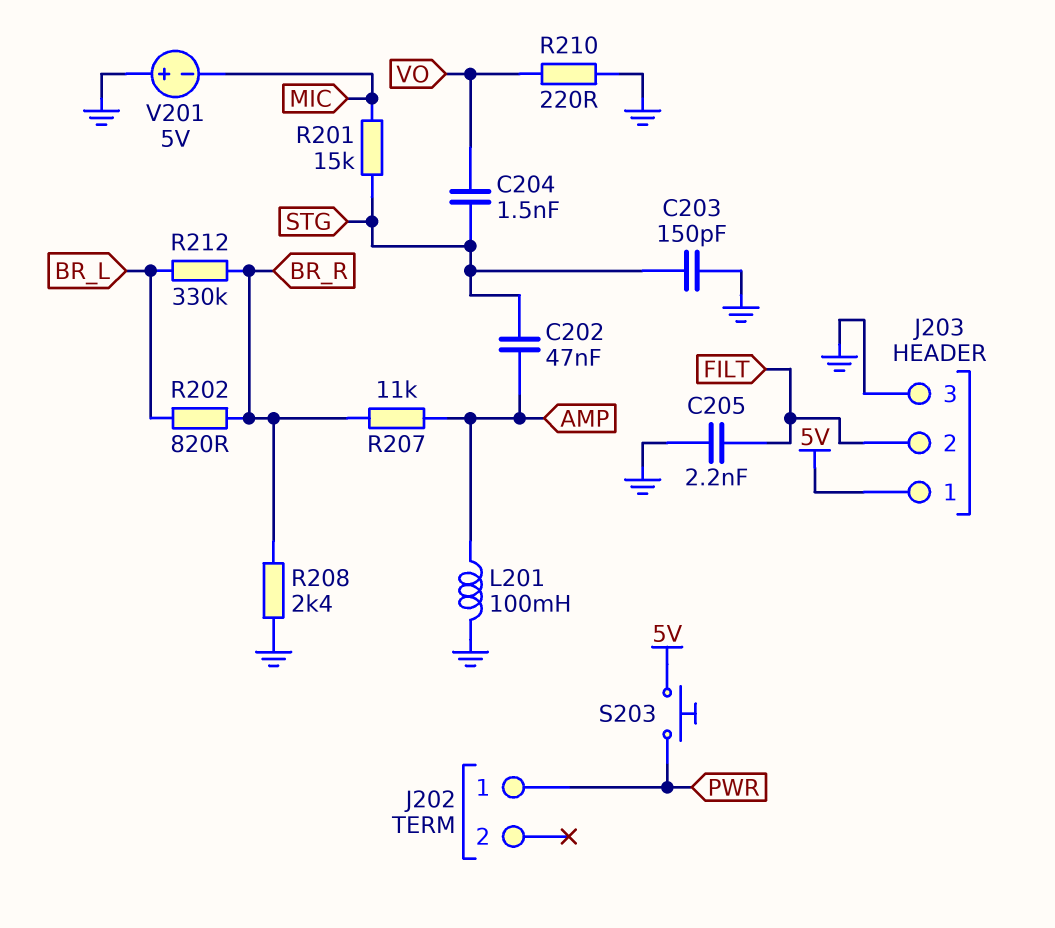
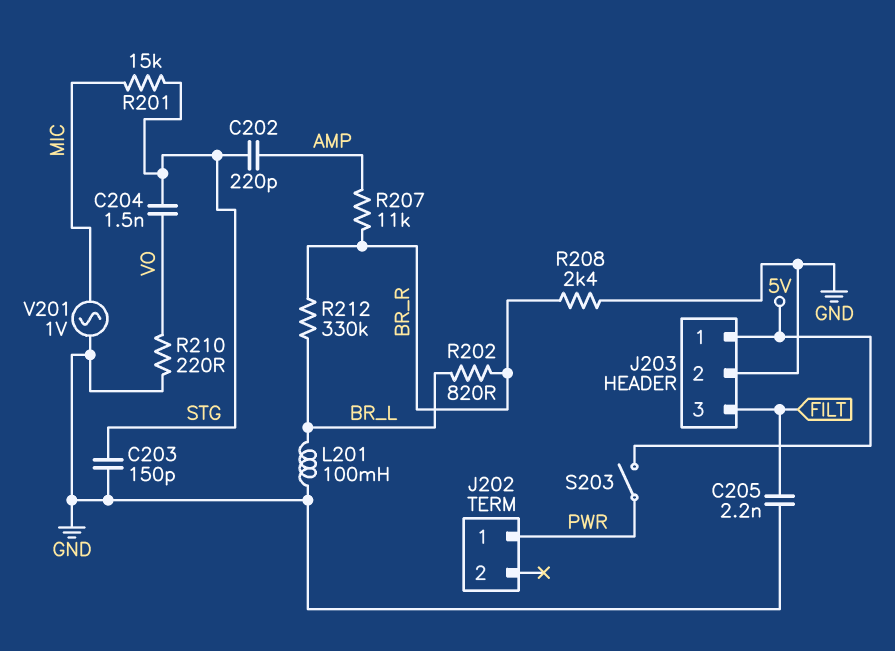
C202: 47nF (AMP, STG) -> 220pF (AMP, STG)
J203 pin 2: FILT -> GND
J203 pin 3: GND -> FILT
L201: 100mH (AMP, GND) -> 100mH (BR_L, GND)
S203: button (5V, PWR) -> switch (5V, PWR)
V201: 5V (plus GND, minus MIC) -> AC 1V (GND, MIC)

